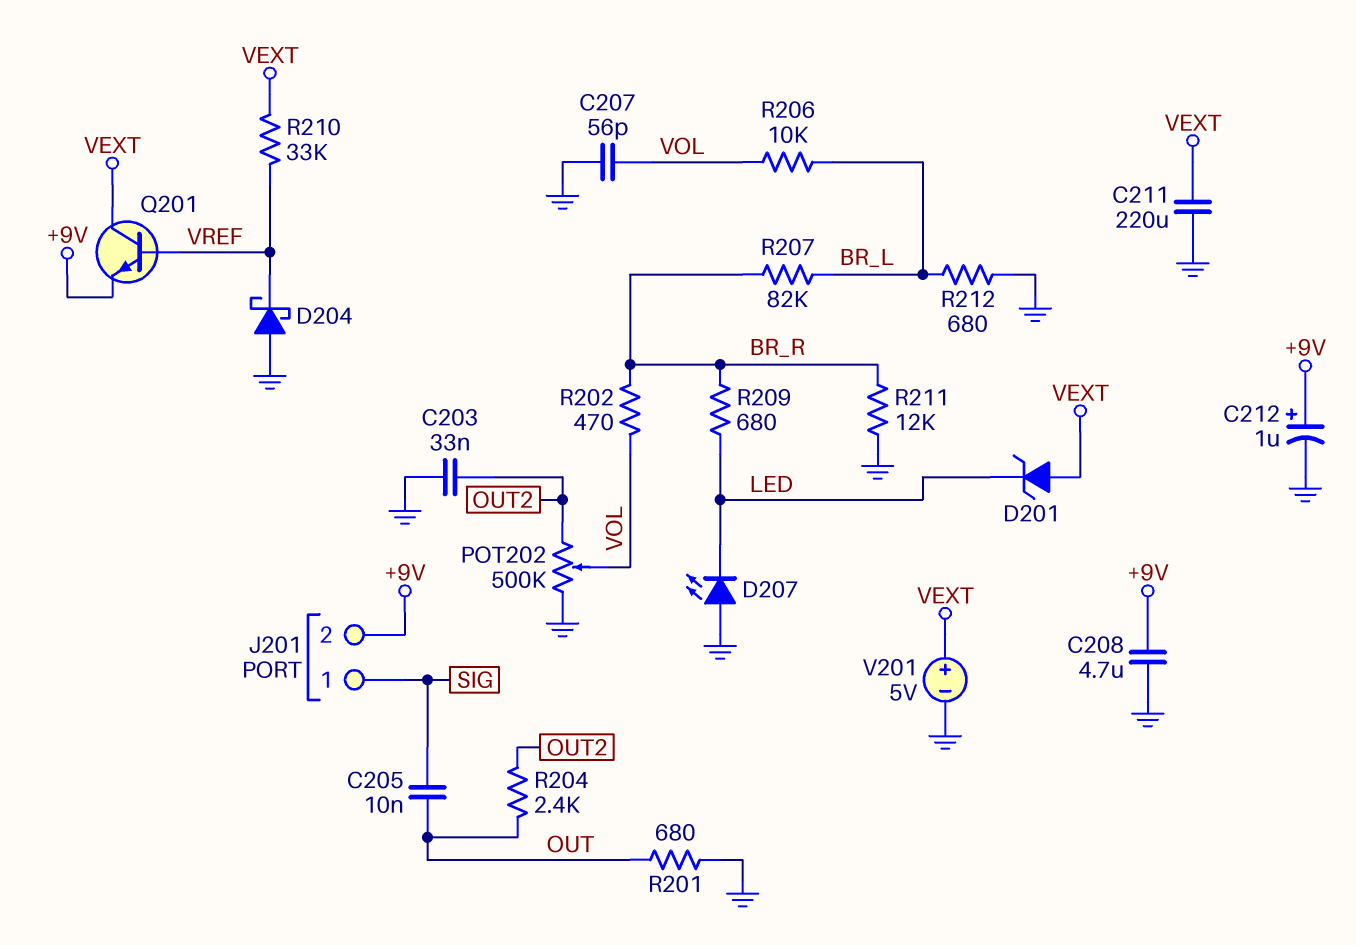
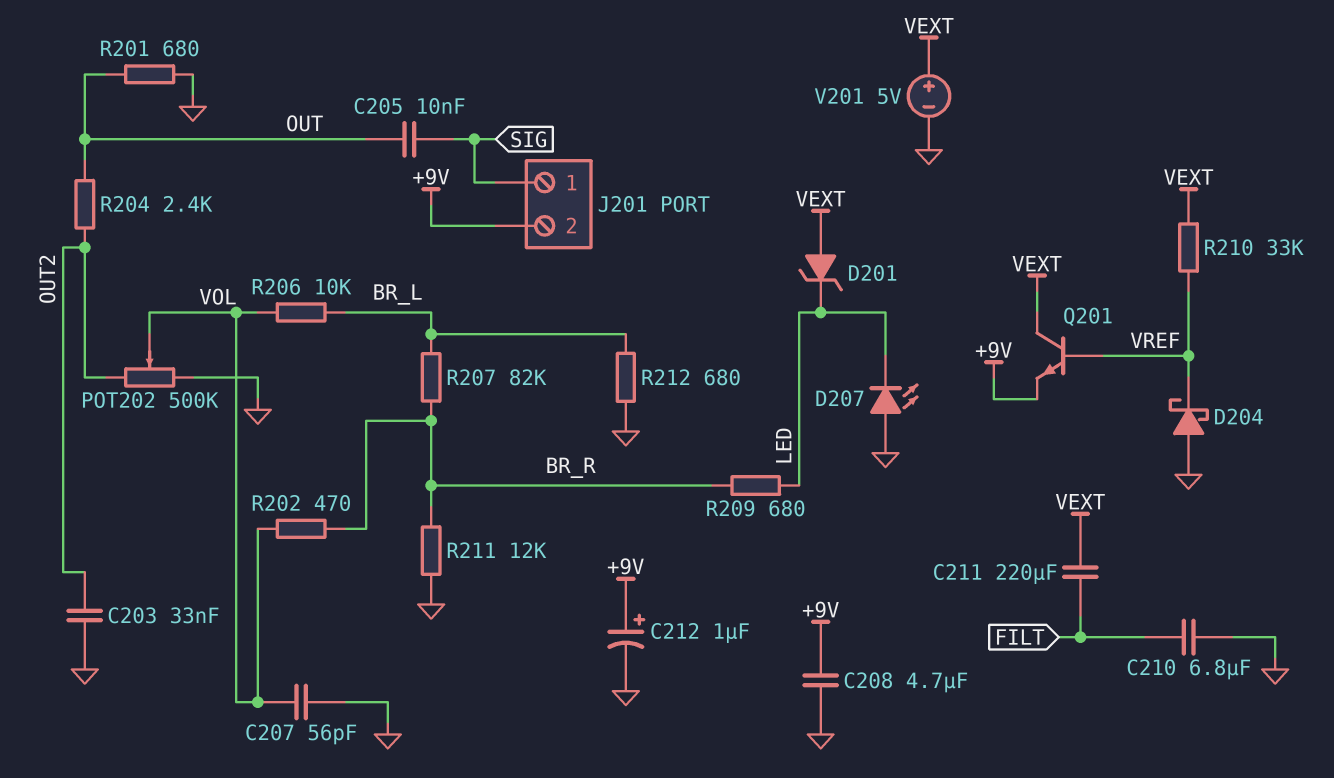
C210: none -> 6.8uF (FILT, GND)
C211: 220uF (GND, VEXT) -> 220uF (FILT, VEXT)

